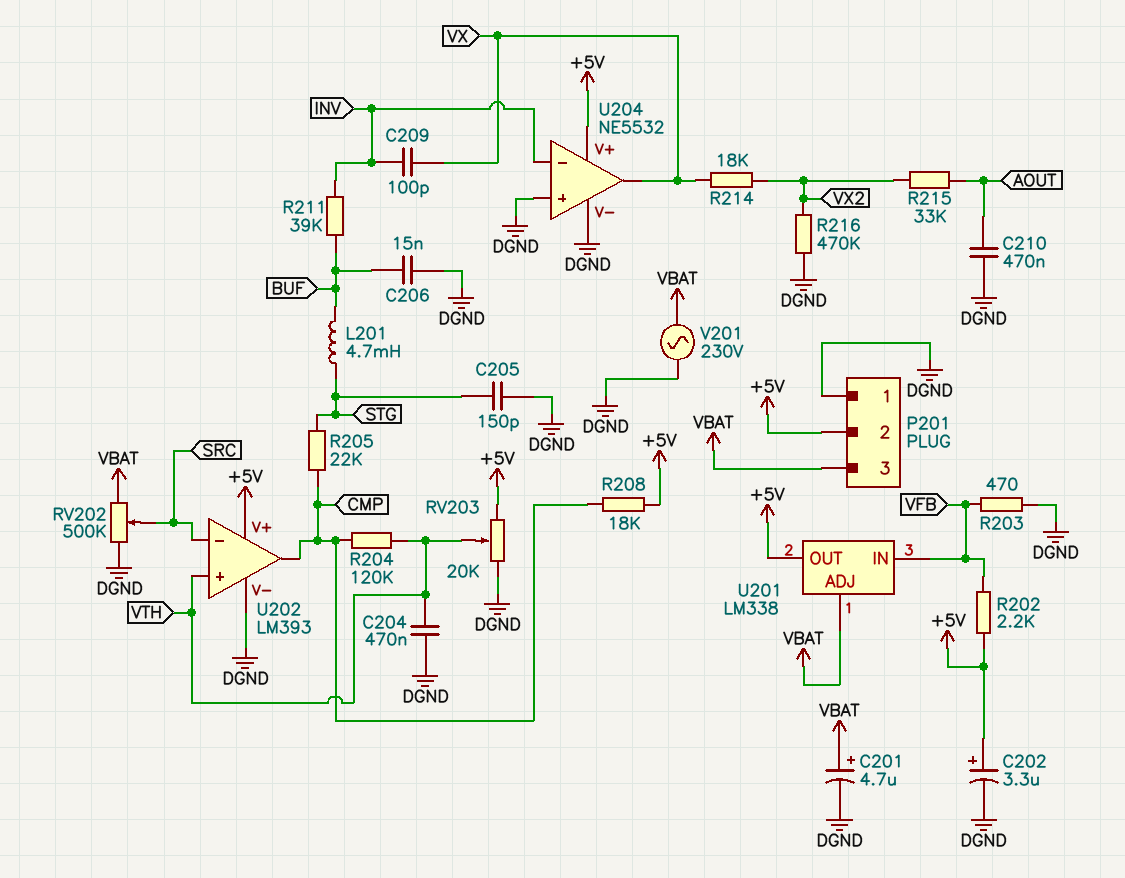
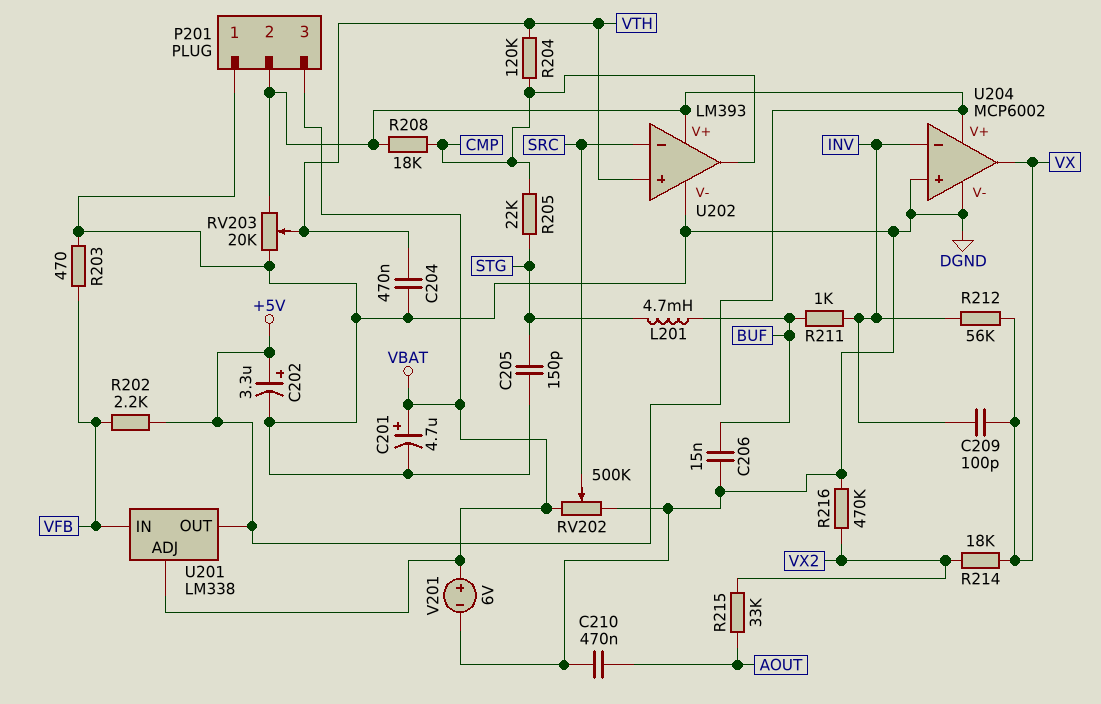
R211: 39k (BUF, INV) -> 1k (BUF, INV)
R212: none -> 56k (INV, VX)
U204: NE5532 -> MCP6002
V201: AC 230V (DGND, VBAT) -> 6V (plus VBAT, minus DGND)

